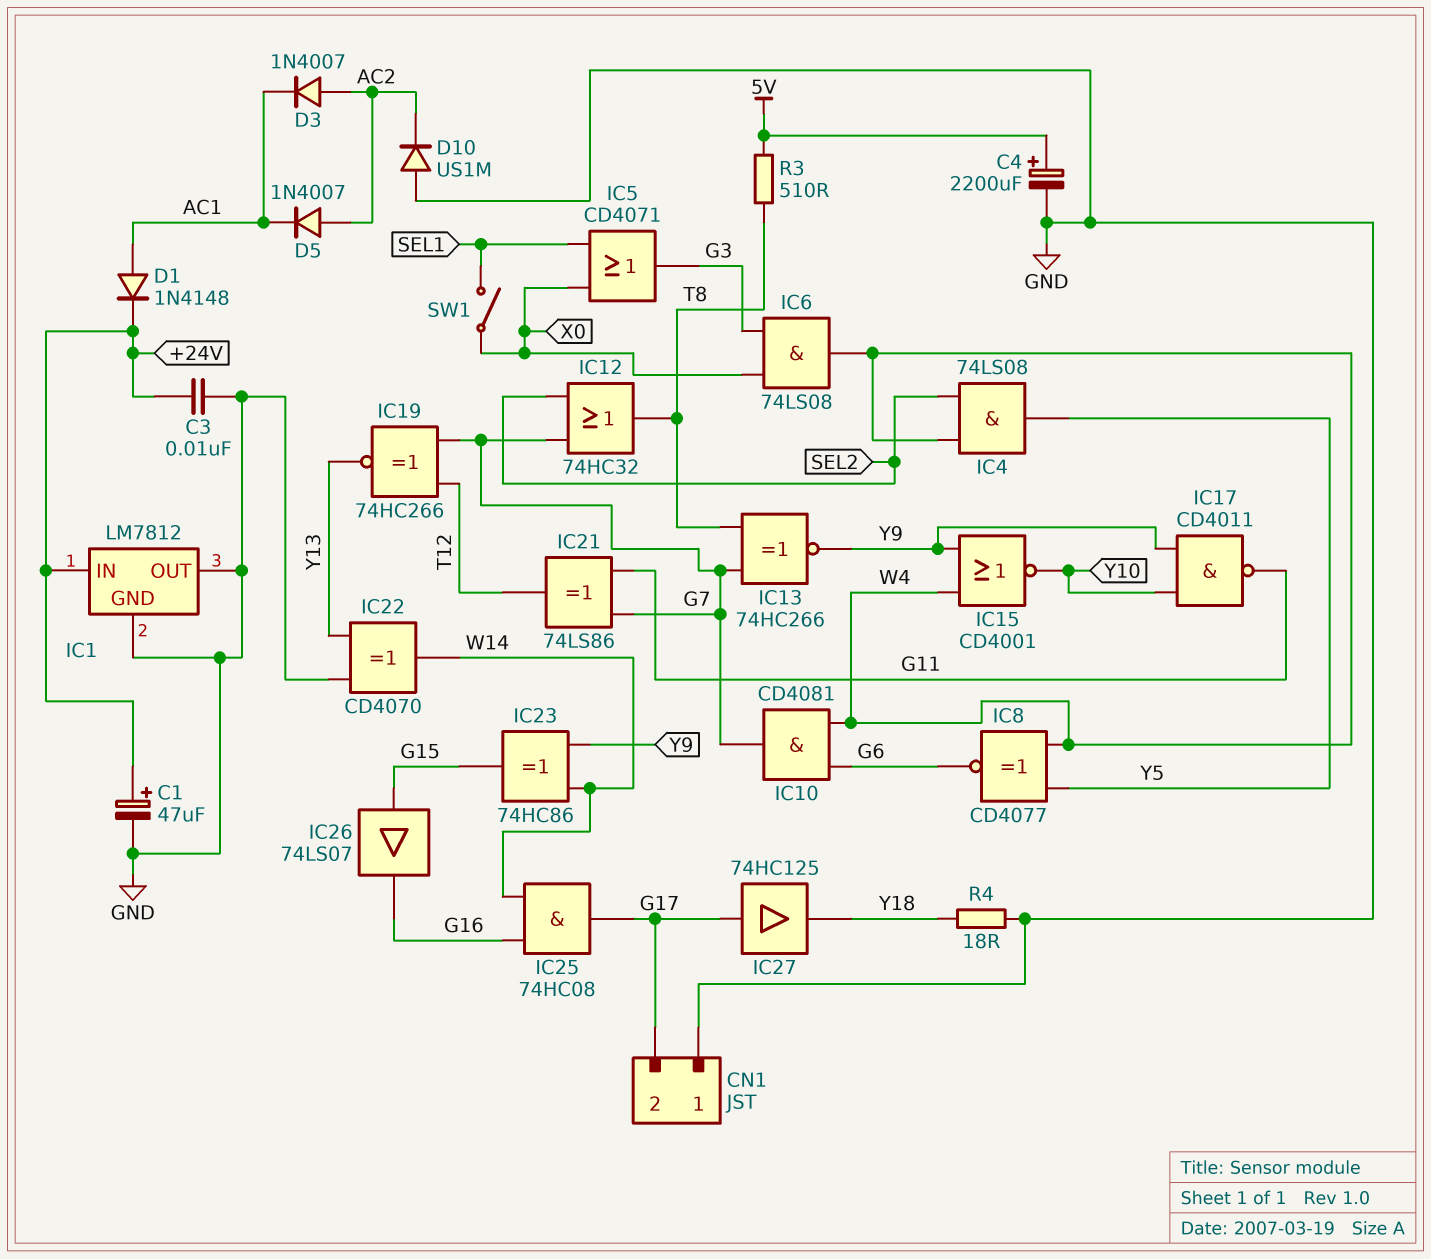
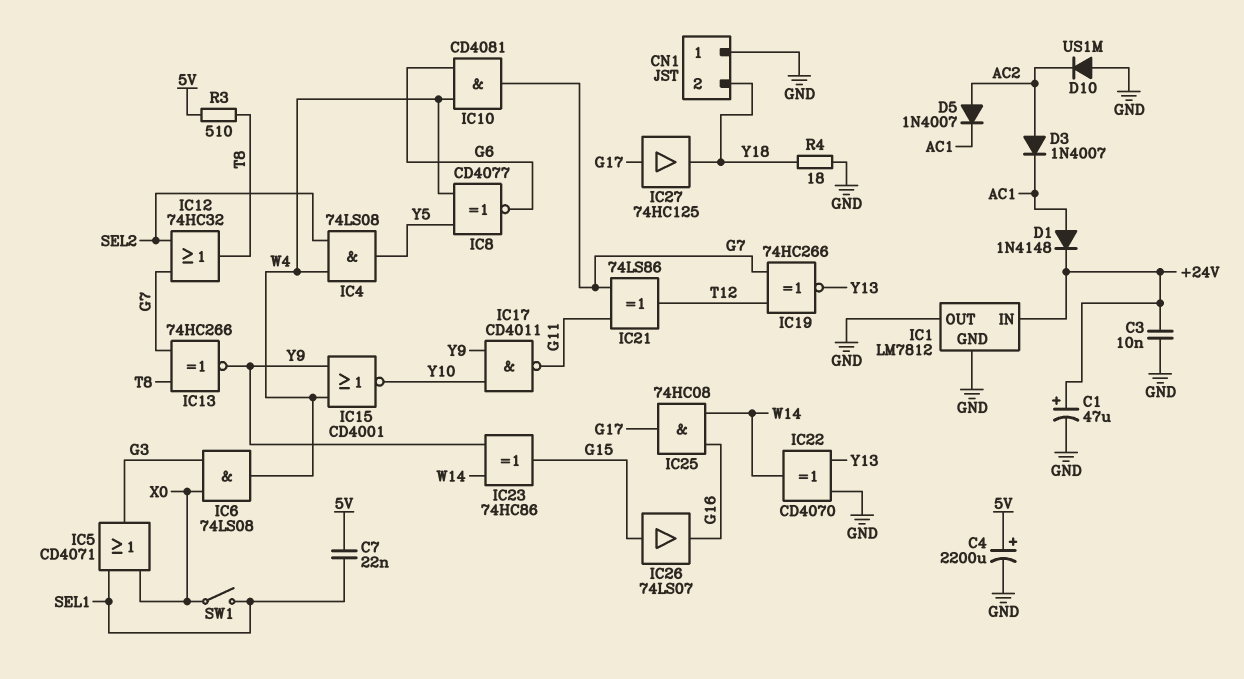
C7: none -> 22nF (5V, SEL1)
CN1 pin 2: G17 -> Y18

